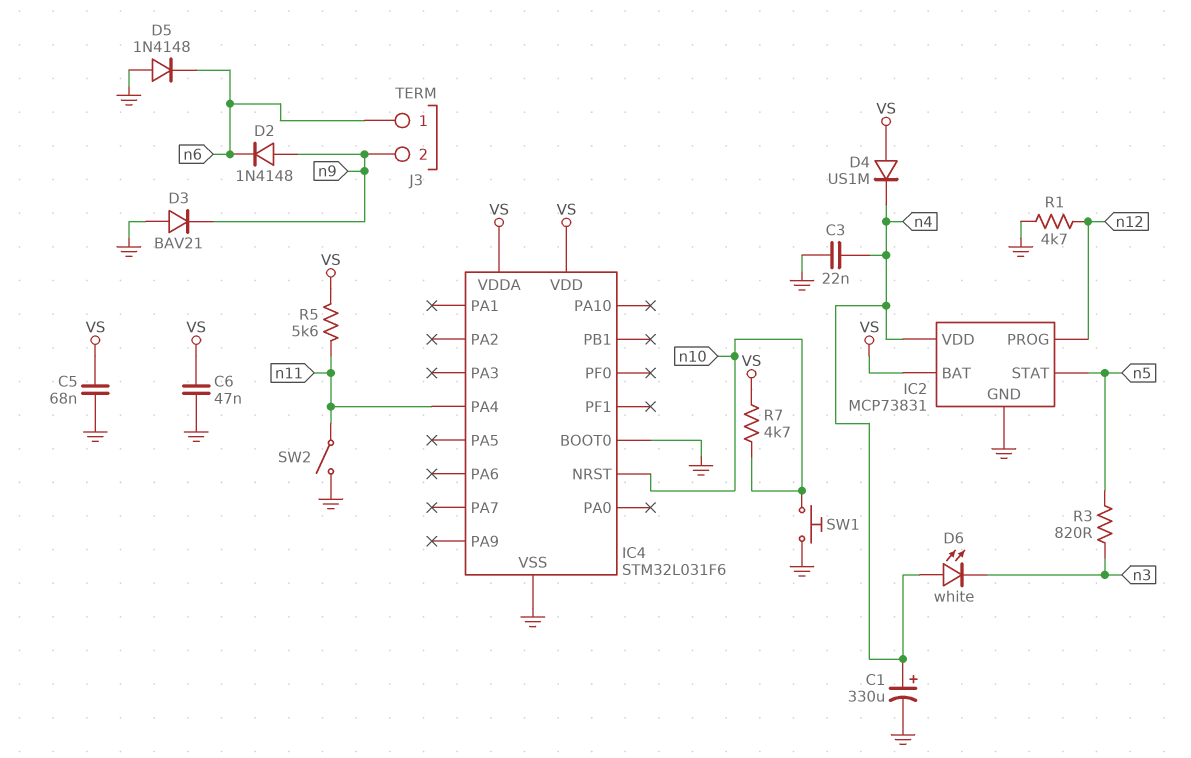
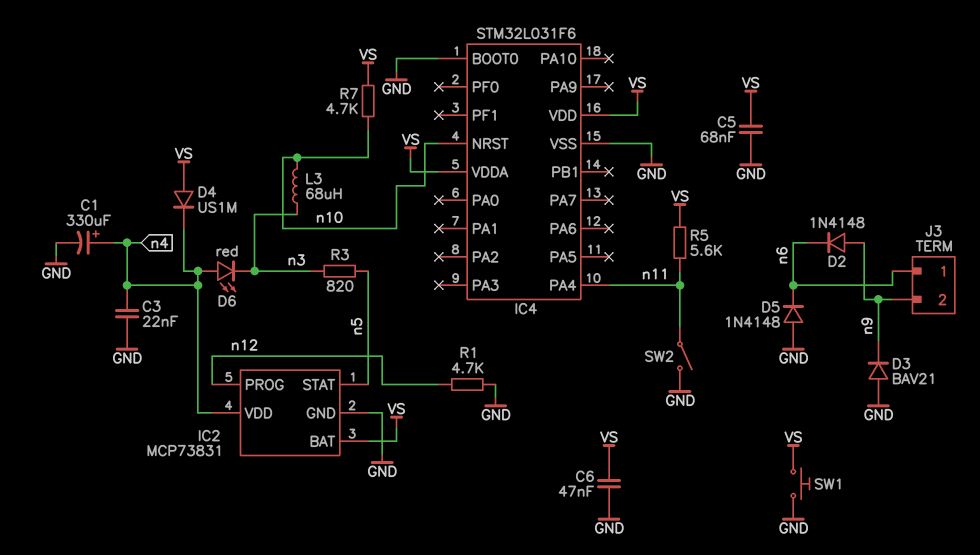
D6: LED white (A n4, K n3) -> LED red (A n4, K n3)
L3: none -> 68uH (n3, n10)
SW1: button (GND, n10) -> button (GND, VS)

